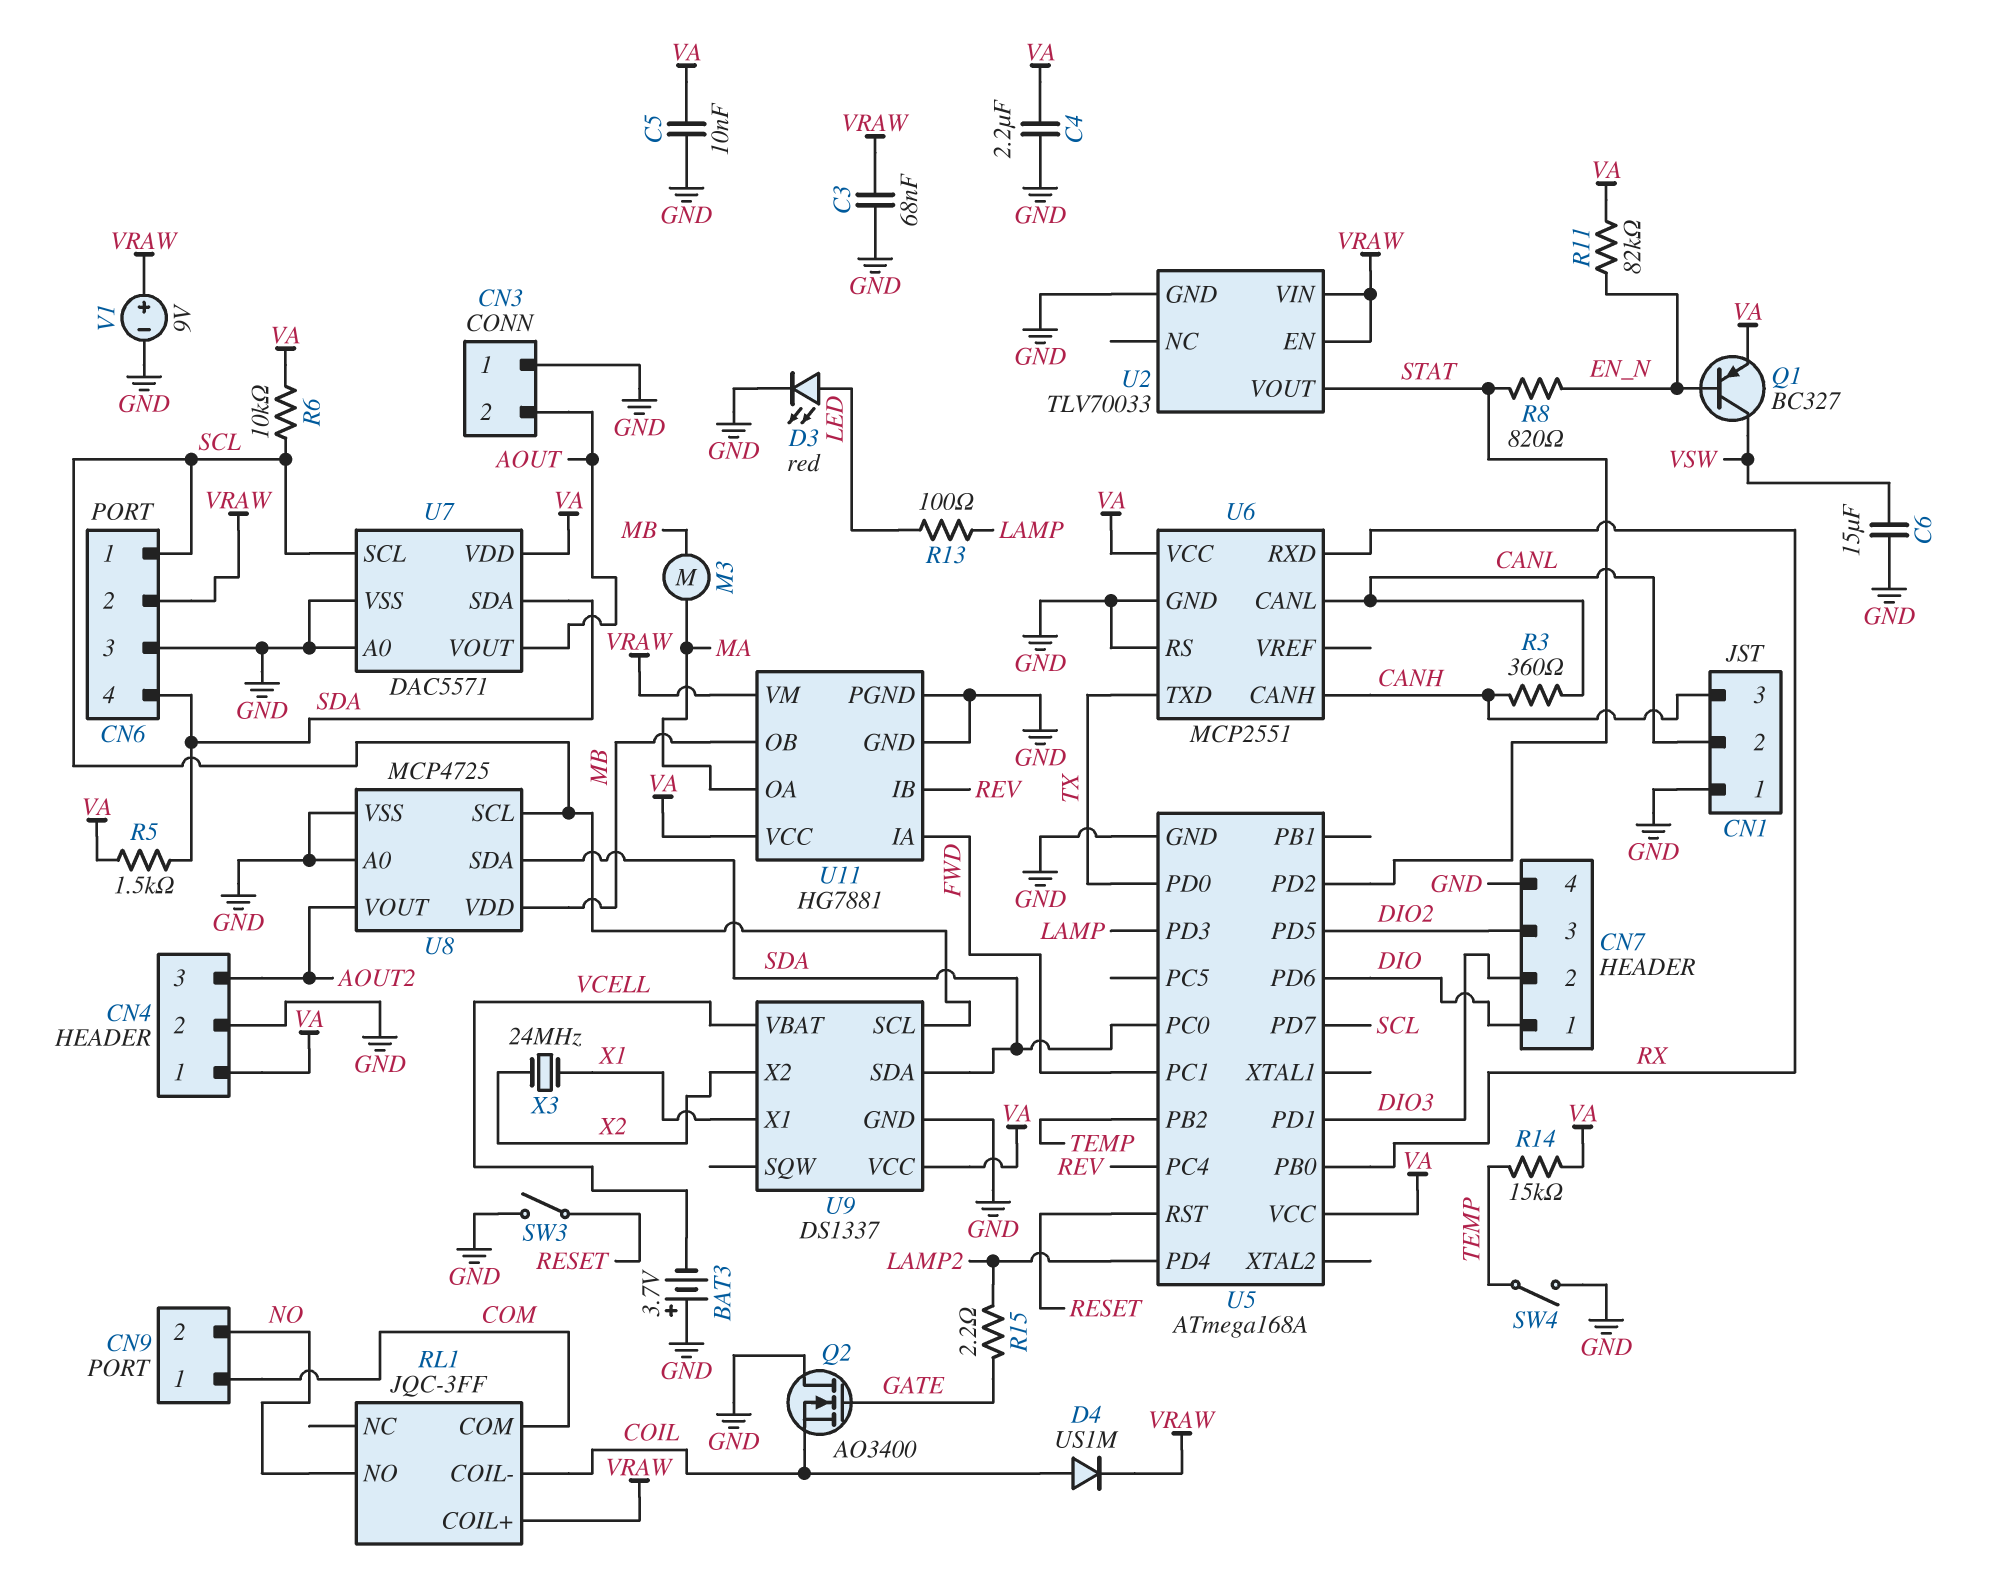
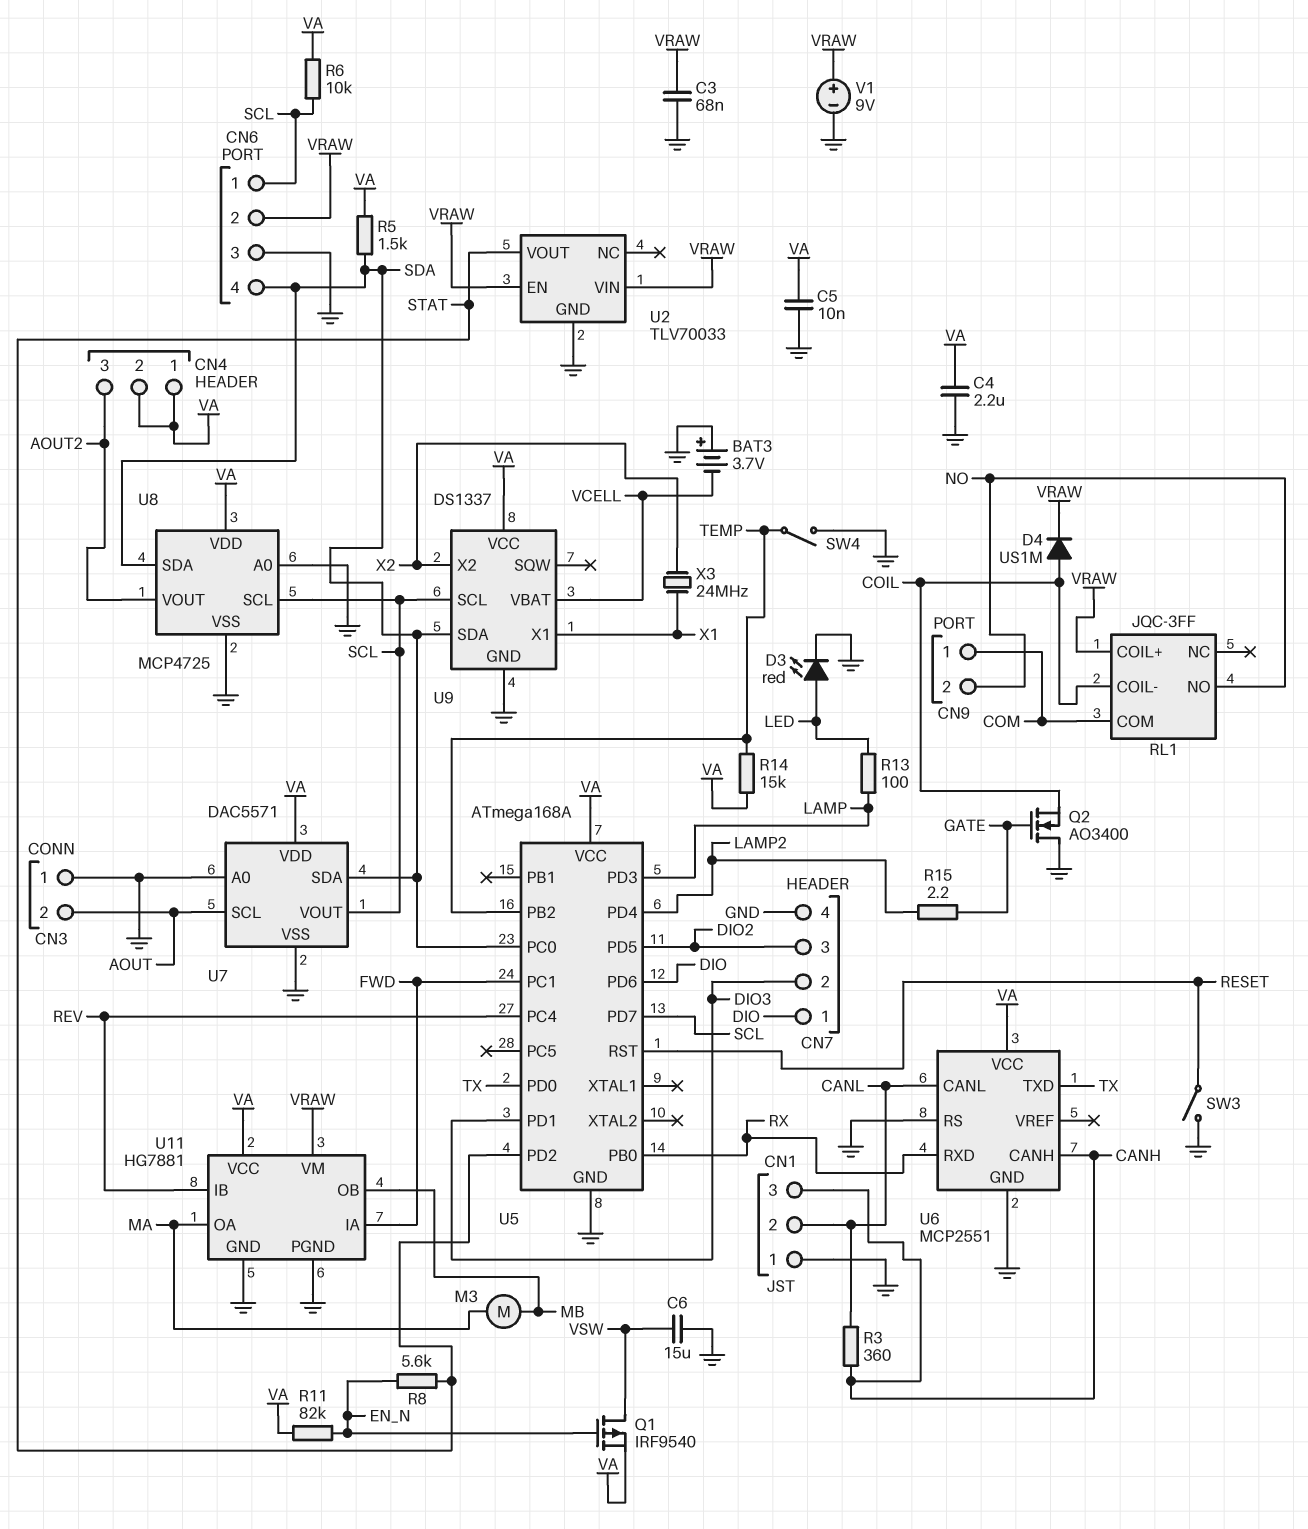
CN4 pin 2: GND -> VA
Q1: PNP BC327 (B EN_N, C VSW, E VA) -> PMOS IRF9540 (G EN_N, D VSW, S VA)
R8: 820 (EN_N, STAT) -> 5.6k (EN_N, STAT)
U7 pin SCL: SCL -> AOUT
U7 pin VOUT: AOUT -> SCL
U8 pin VDD: MB -> VA

